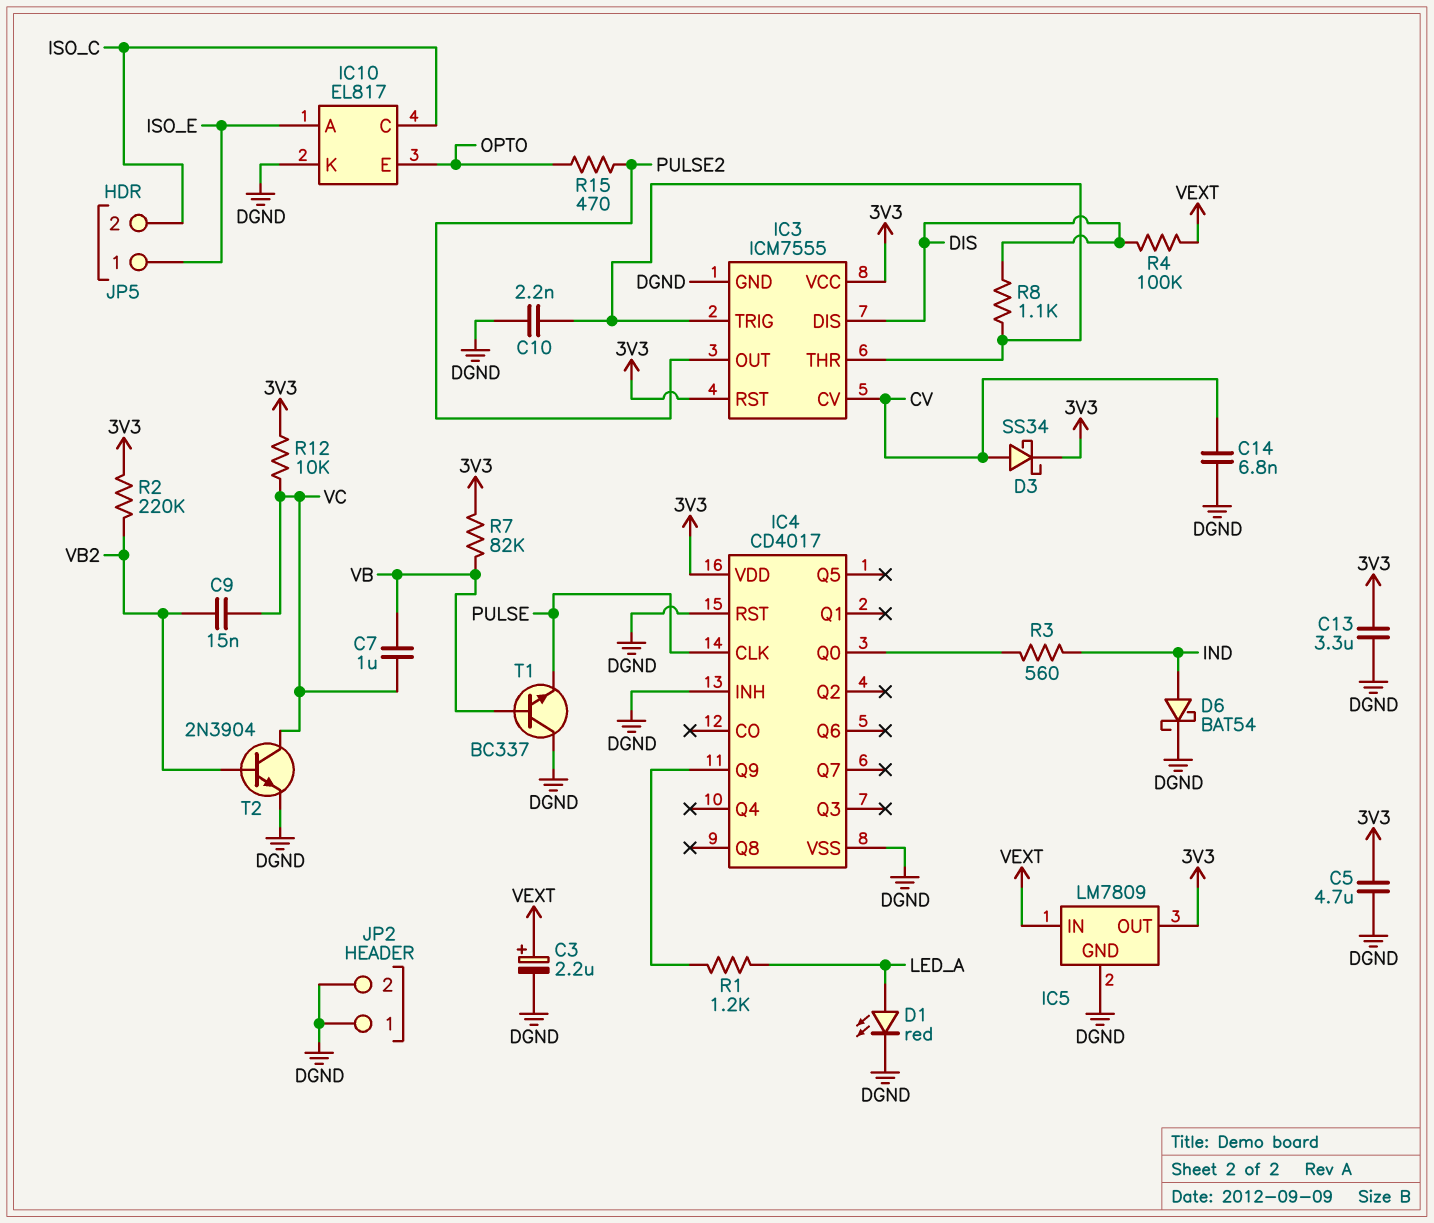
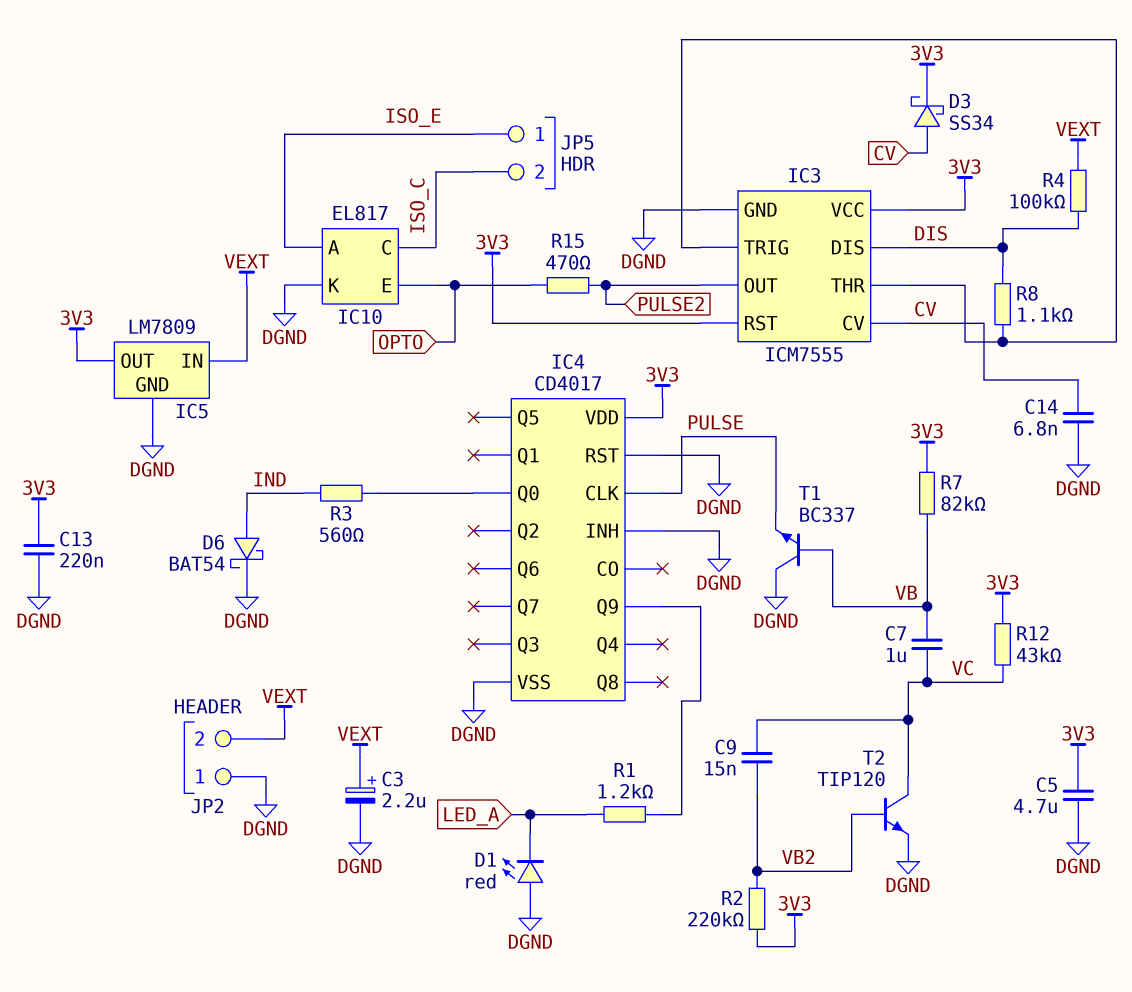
C10: 2.2nF (DGND, IC3/THR) -> none
C13: 3.3uF (3V3, DGND) -> 220nF (3V3, DGND)
D1: LED red (A LED_A, K DGND) -> LED red (A DGND, K LED_A)
JP2 pin 2: DGND -> VEXT
R12: 10k (3V3, VC) -> 43k (3V3, VC)
T2: NPN 2N3904 (B VB2, C VC, E DGND) -> NPN TIP120 (B VB2, C VC, E DGND)

